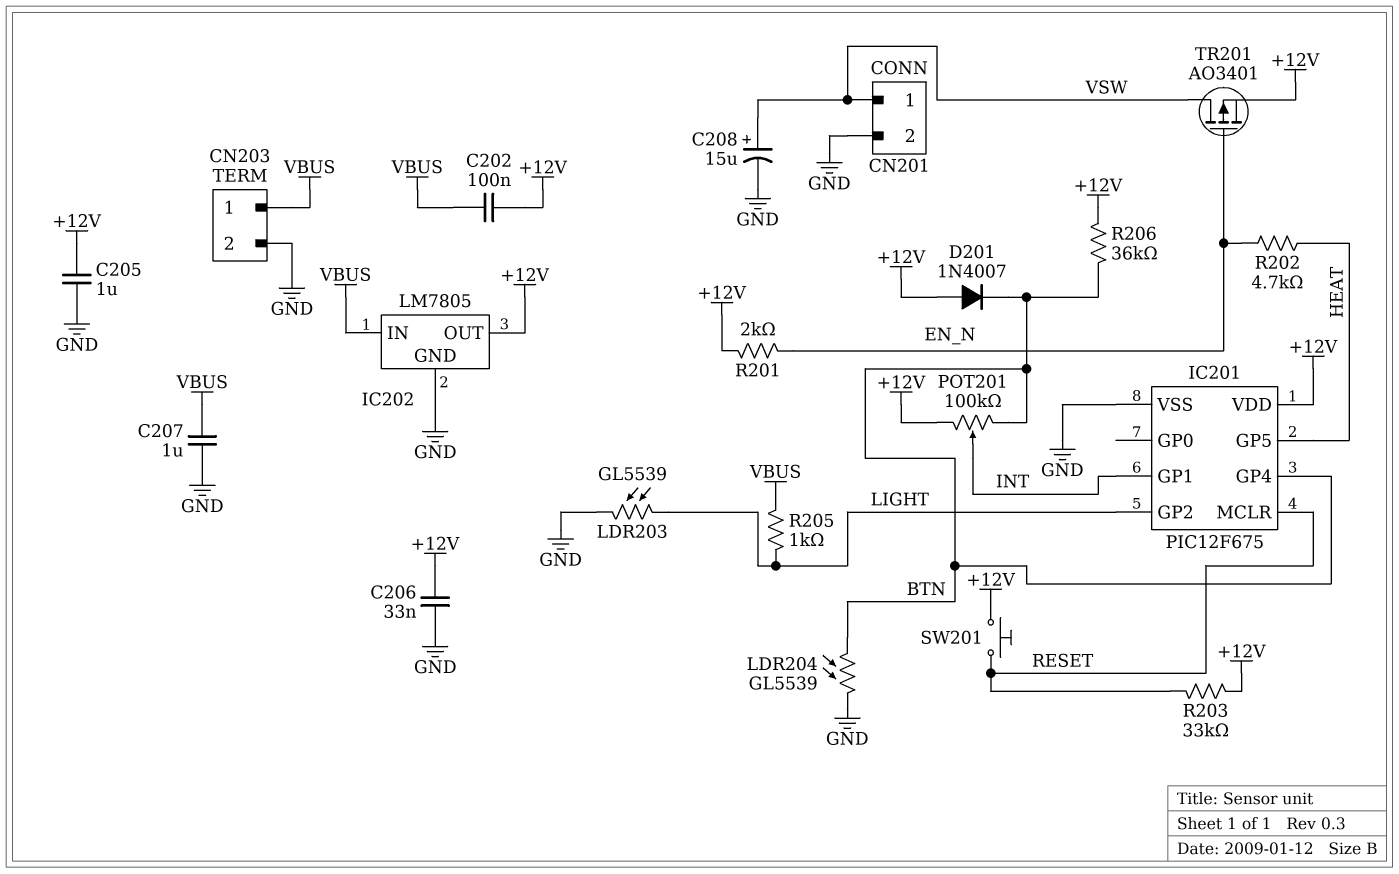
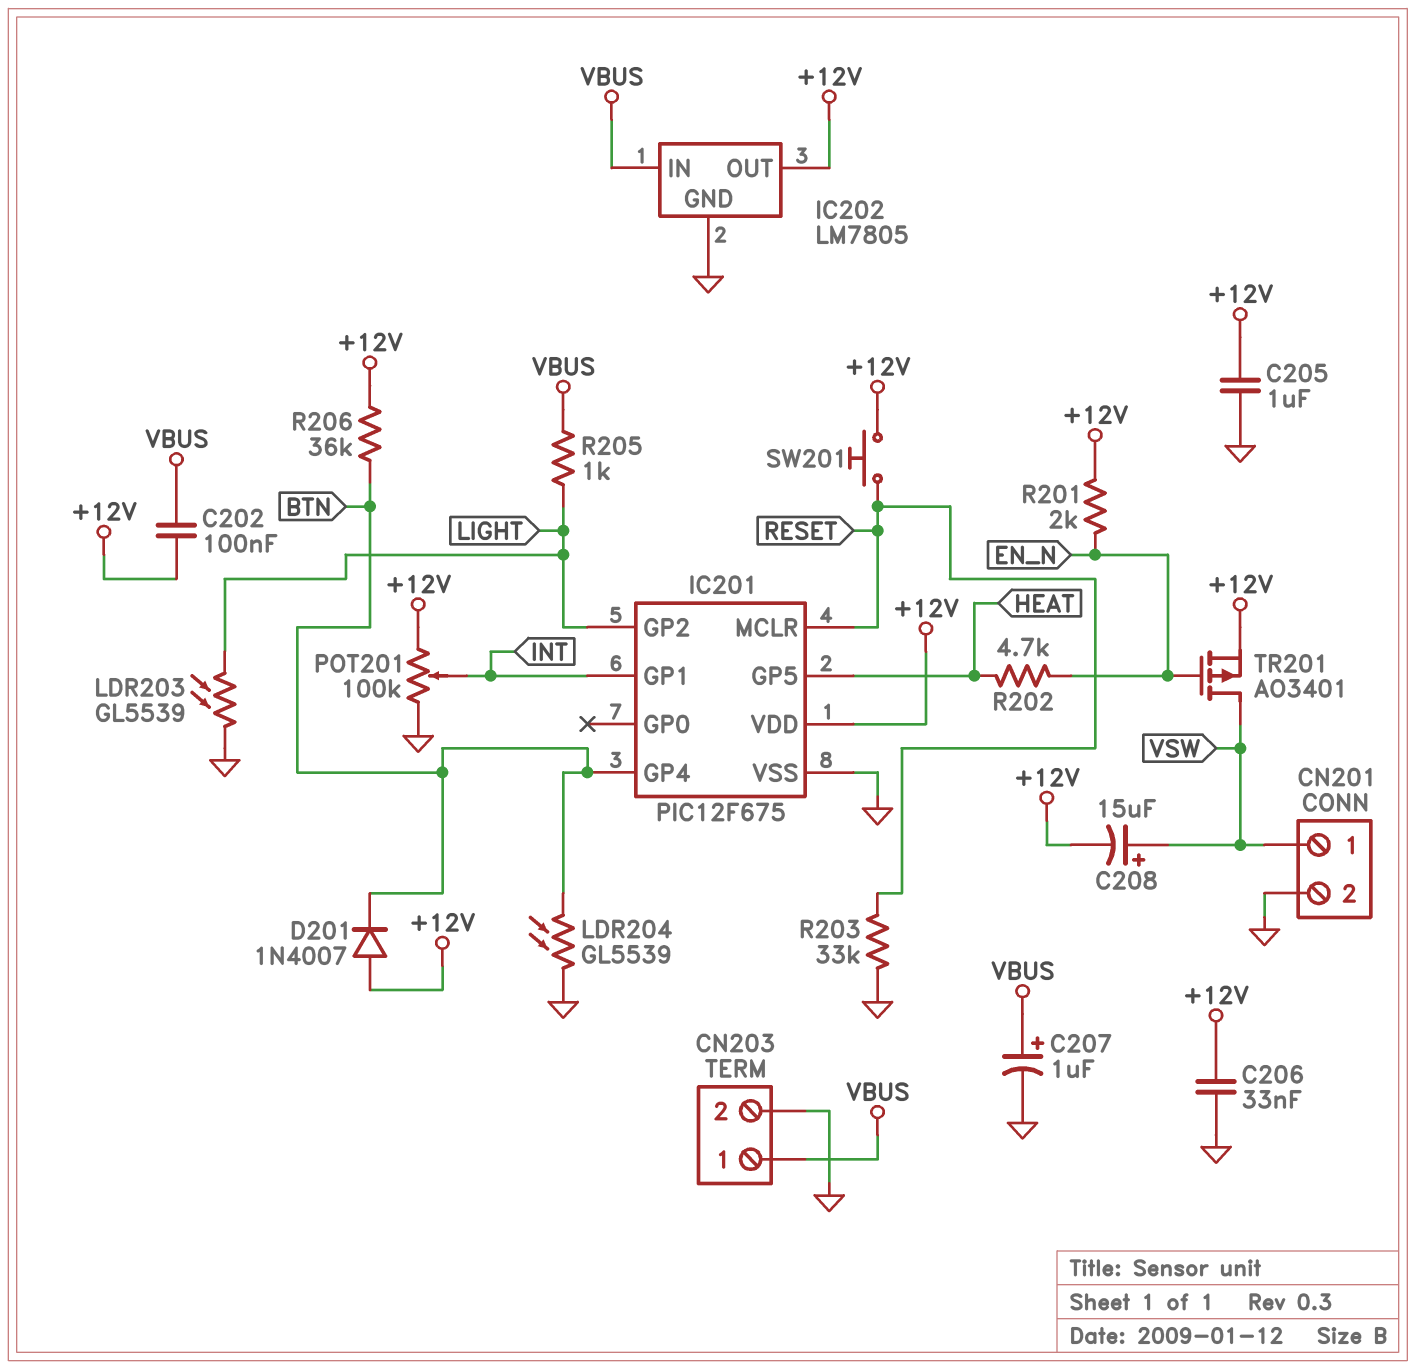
C207: 1uF (GND, VBUS) -> 1uF (plus VBUS, minus GND)
C208: 15uF (plus VSW, minus GND) -> 15uF (plus VSW, minus +12V)
POT201: 100k (+12V, BTN, wiper INT) -> 100k (+12V, GND, wiper INT)
R203: 33k (+12V, RESET) -> 33k (GND, RESET)

